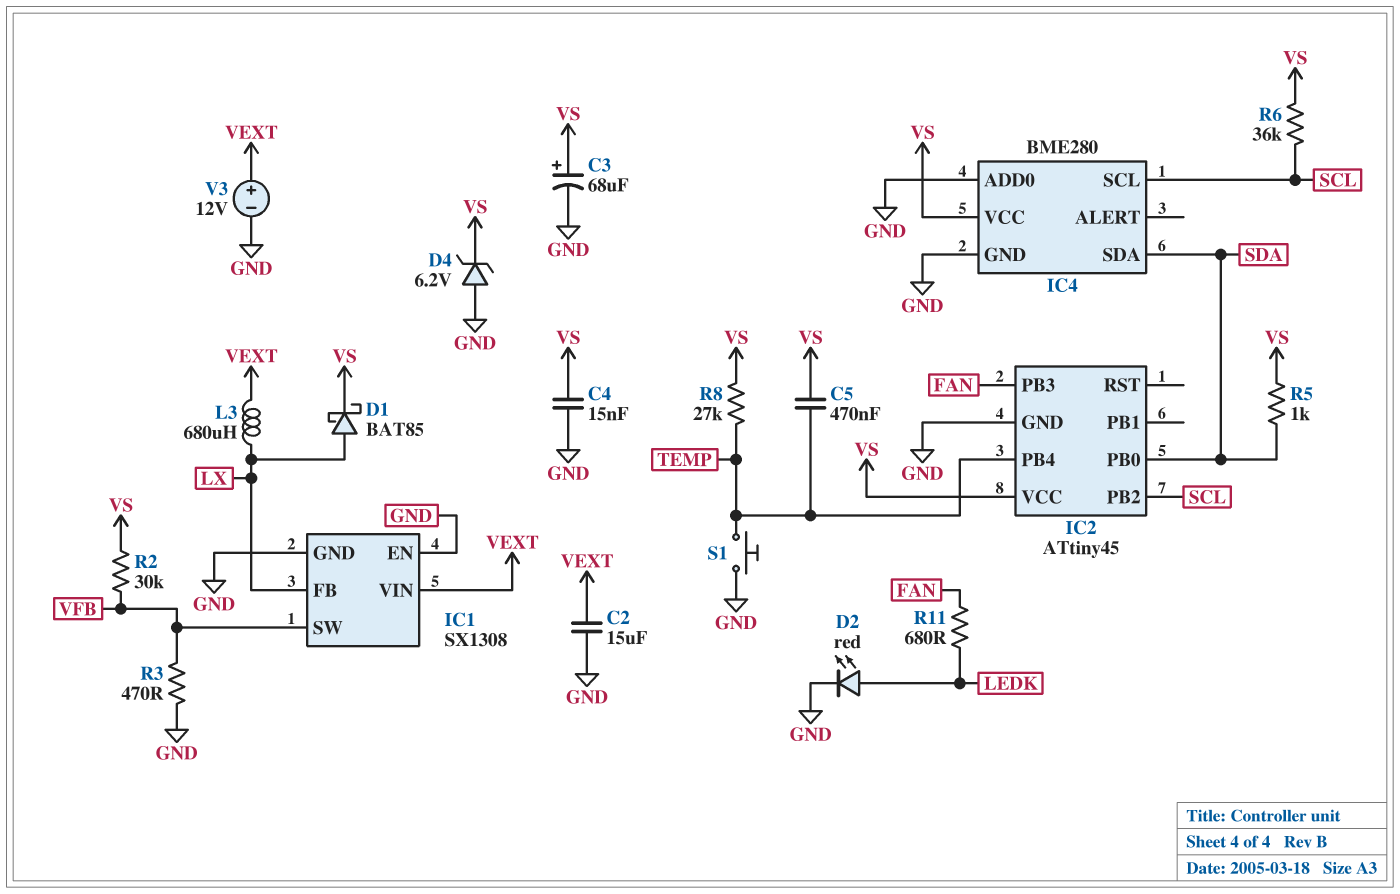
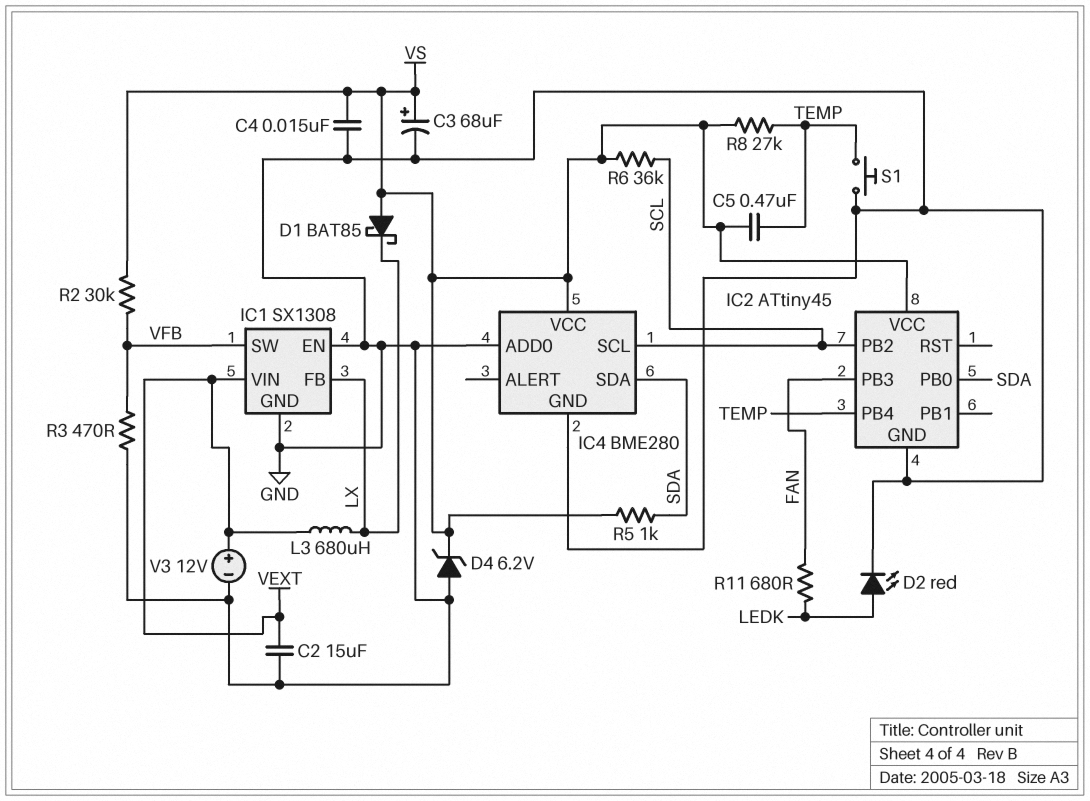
D1: schottky BAT85 (A LX, K VS) -> schottky BAT85 (A VS, K LX)

